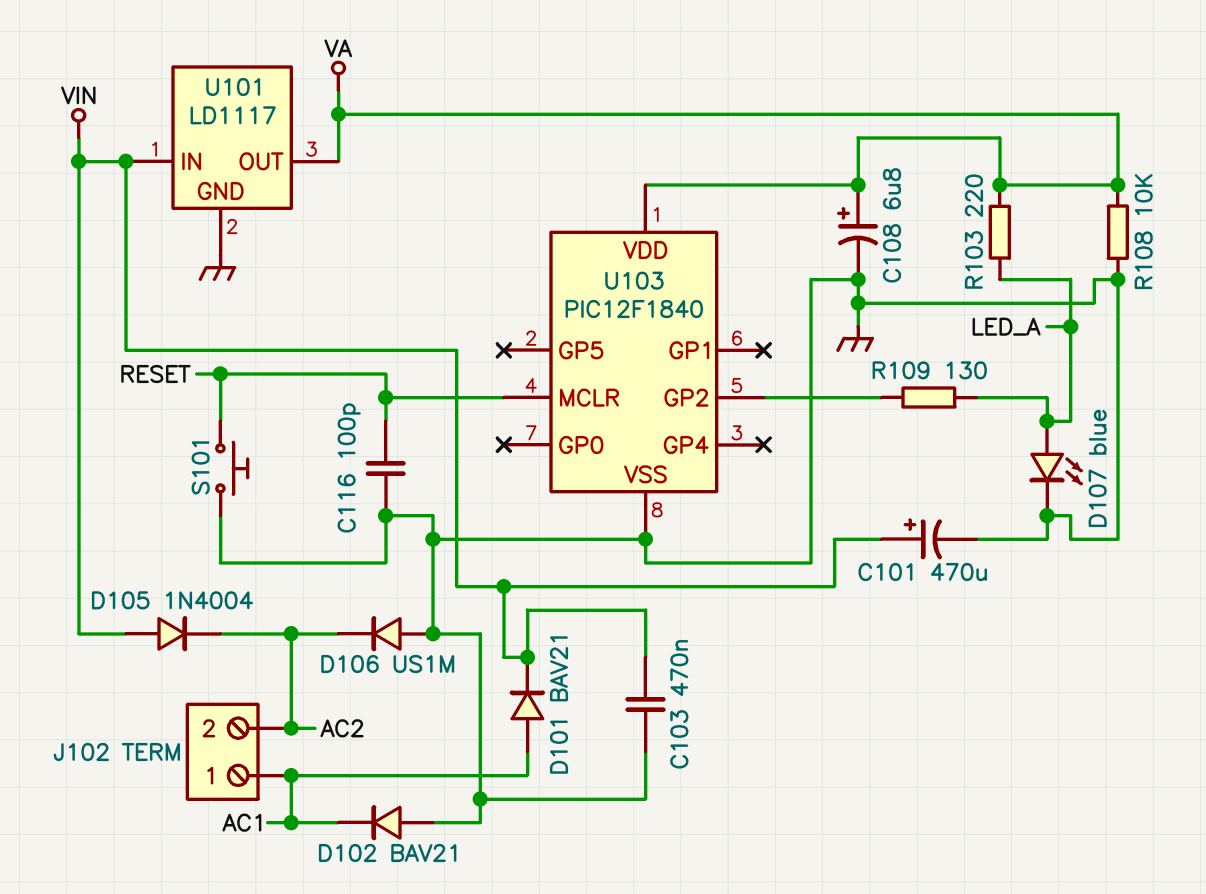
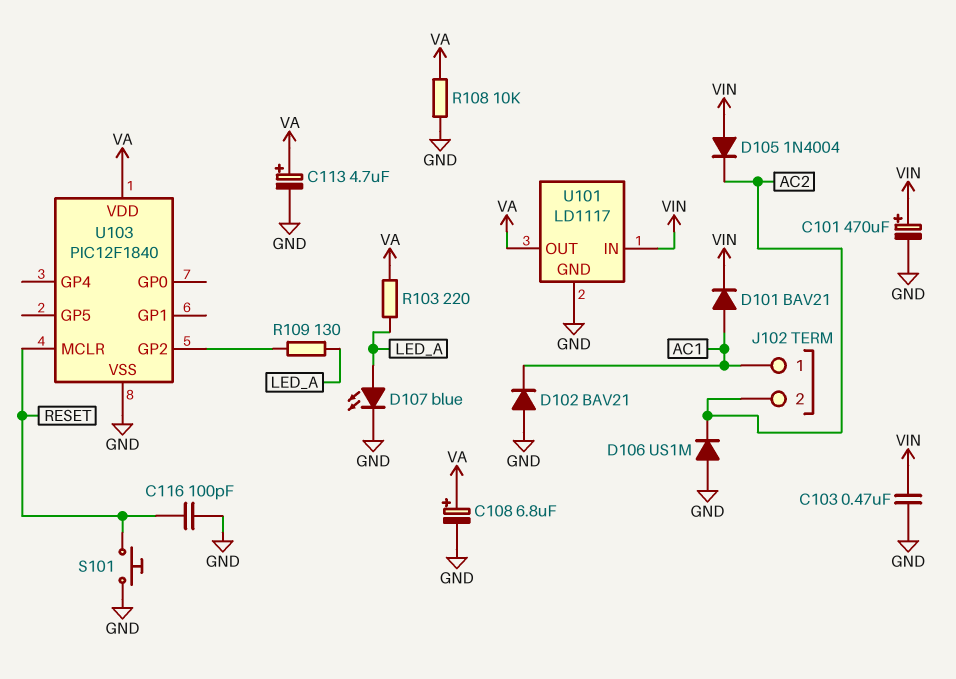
C113: none -> 4.7uF (plus VA, minus GND)

